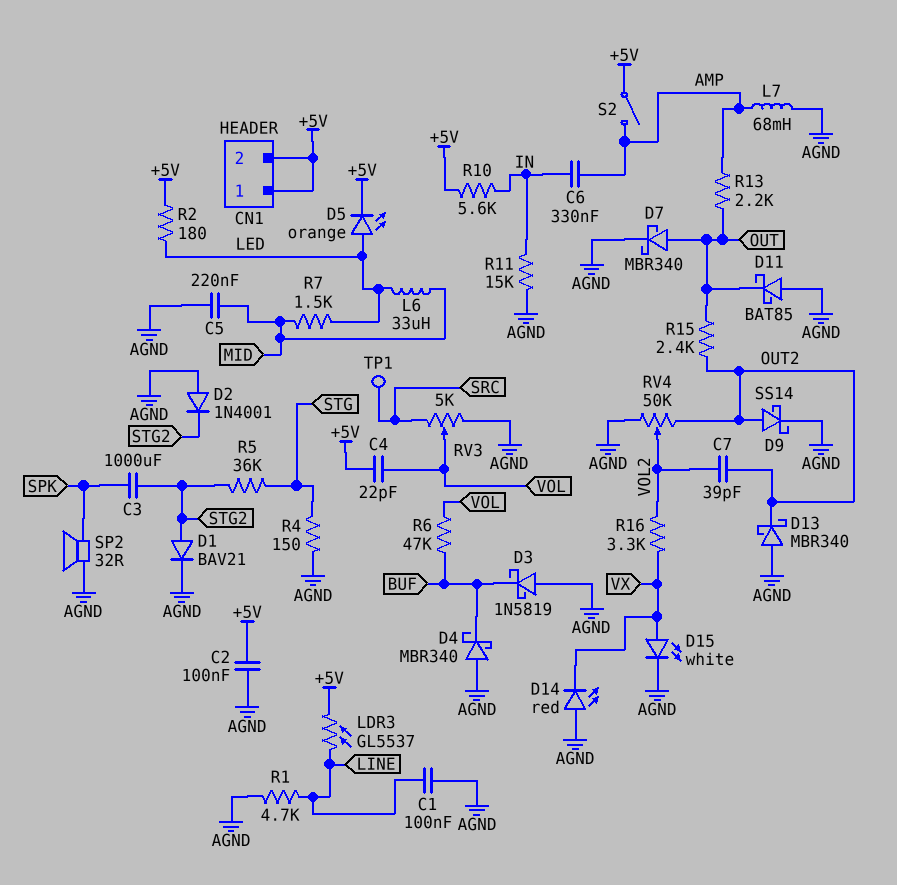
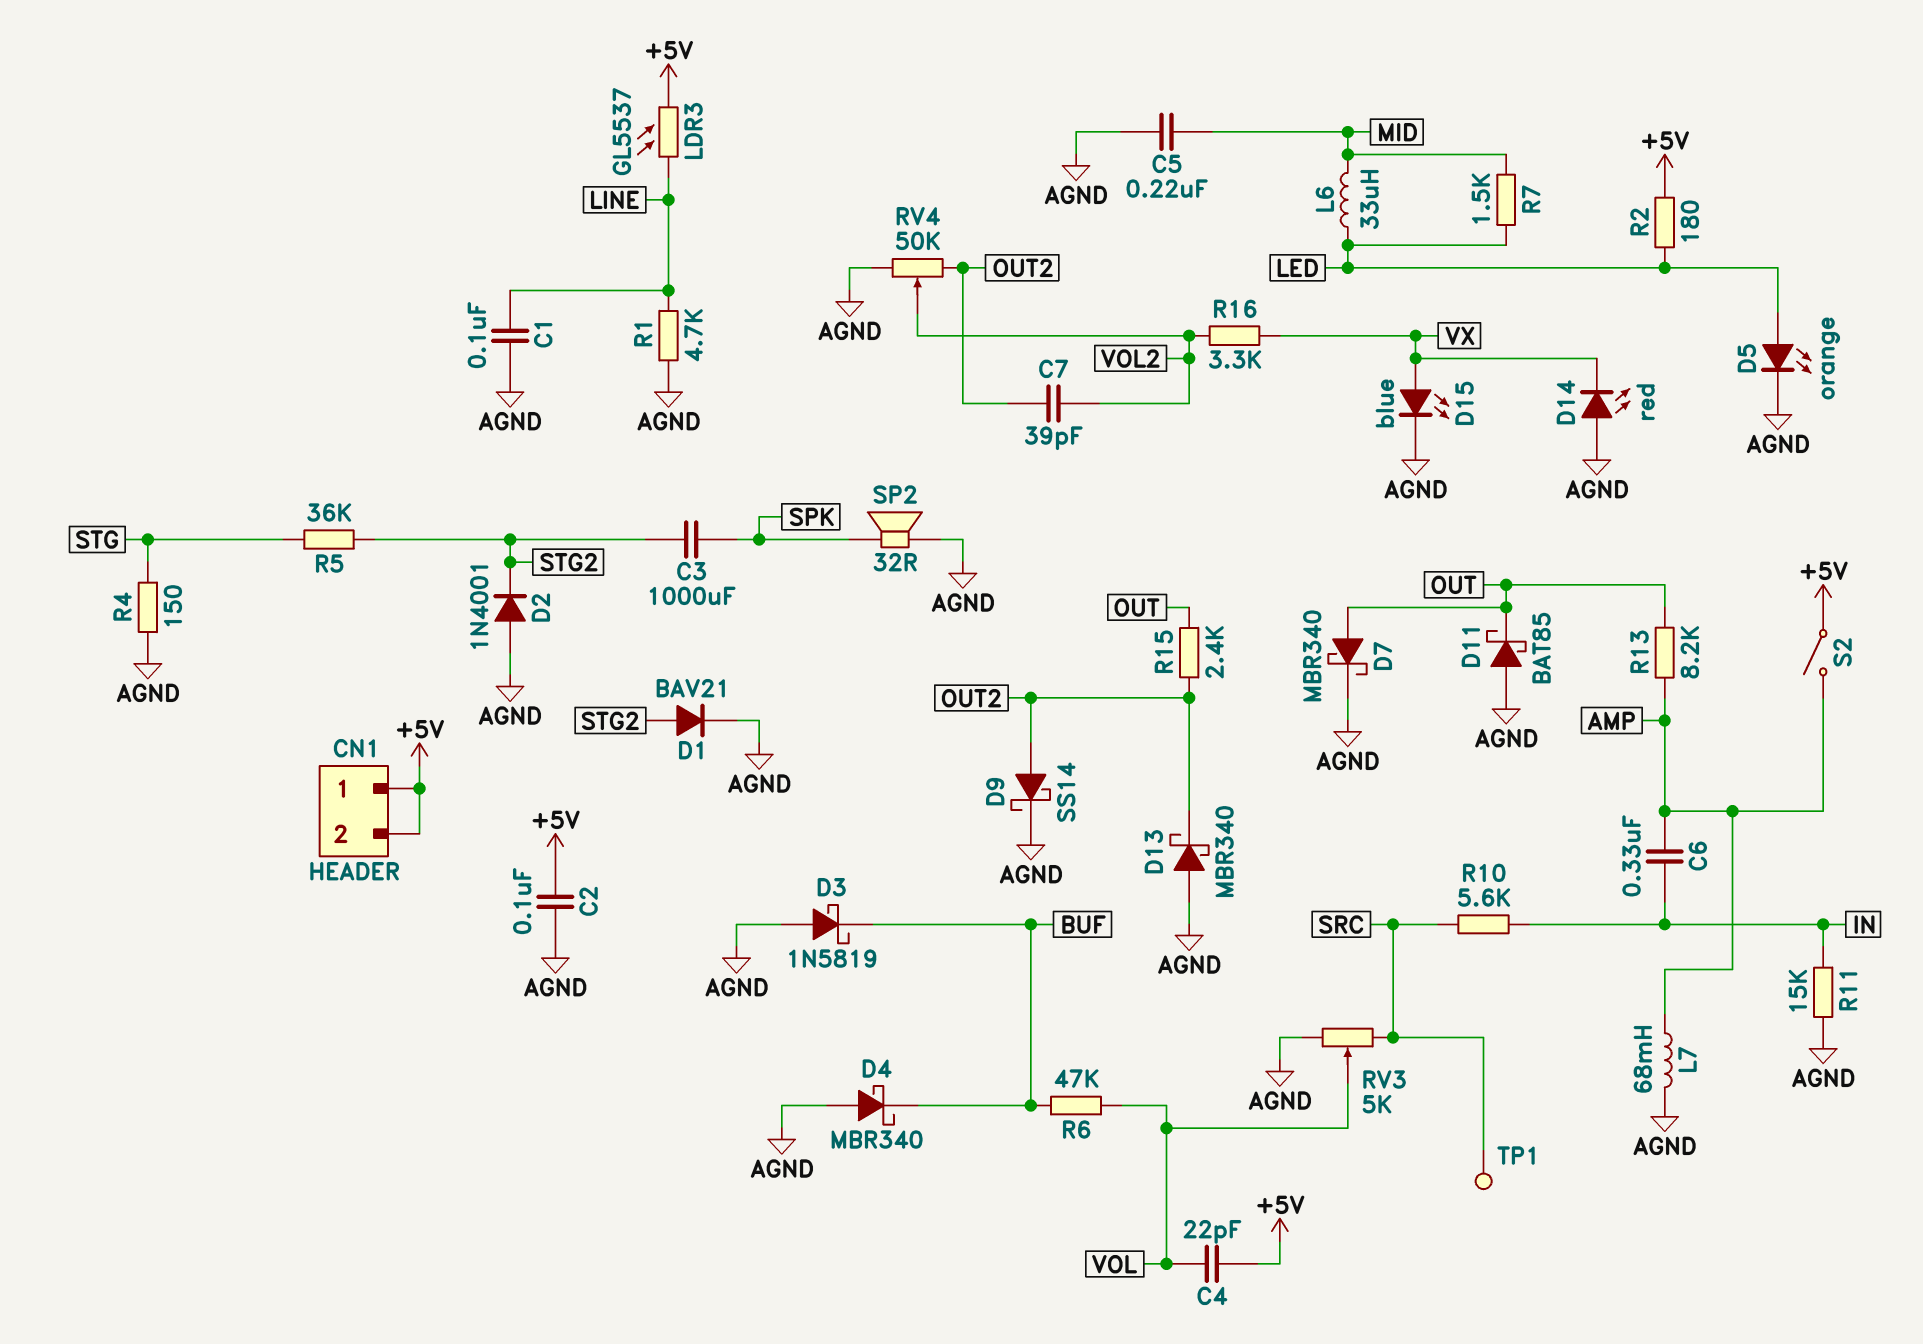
D5: LED orange (A LED, K +5V) -> LED orange (A LED, K AGND)
D15: LED white (A VX, K AGND) -> LED blue (A VX, K AGND)
R10: 5.6k (+5V, IN) -> 5.6k (IN, SRC)
R13: 2.2k (AMP, OUT) -> 8.2k (AMP, OUT)

